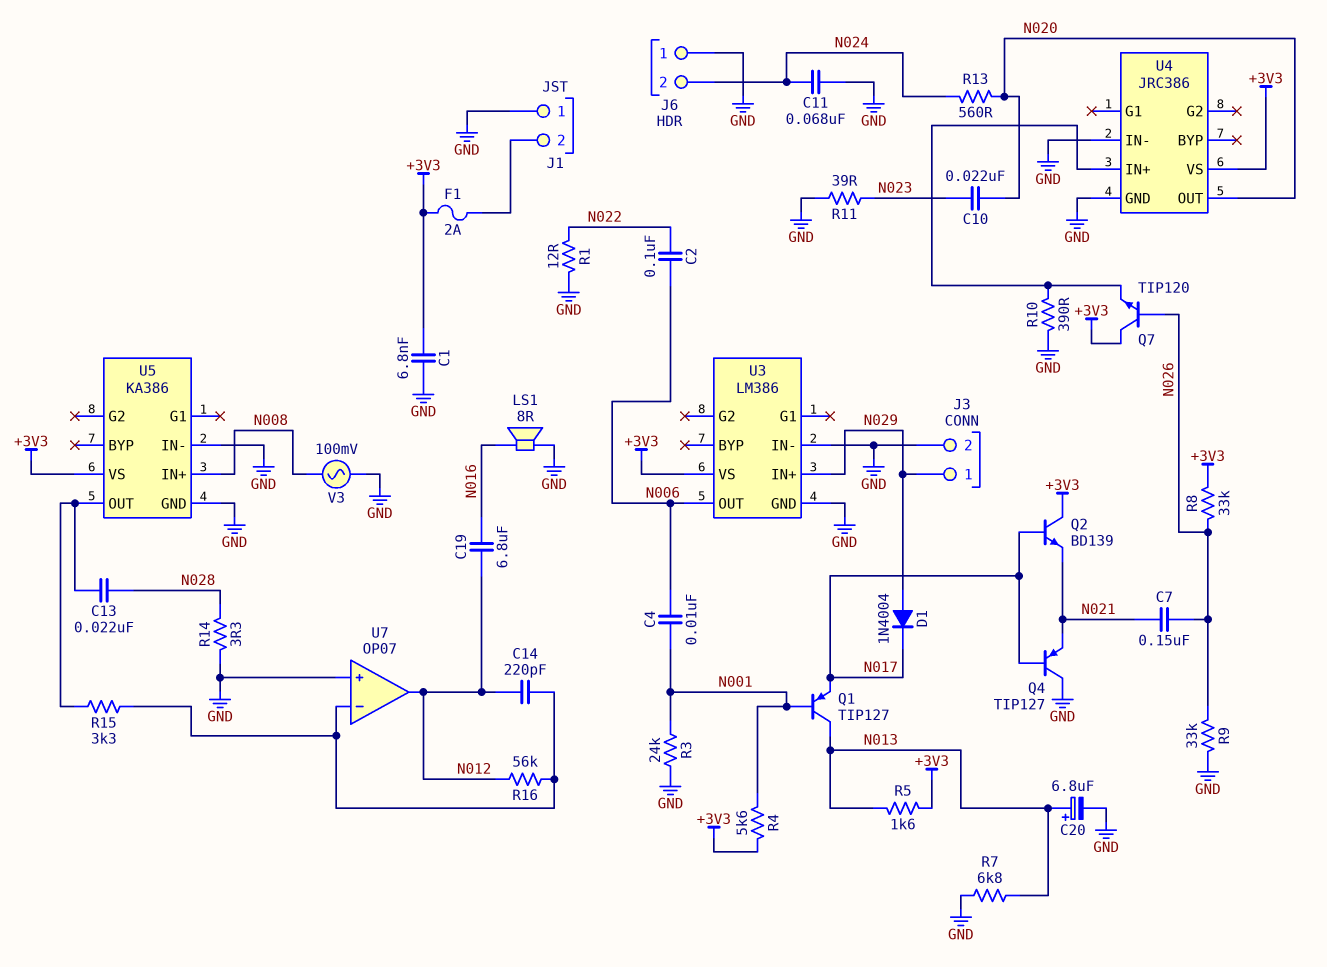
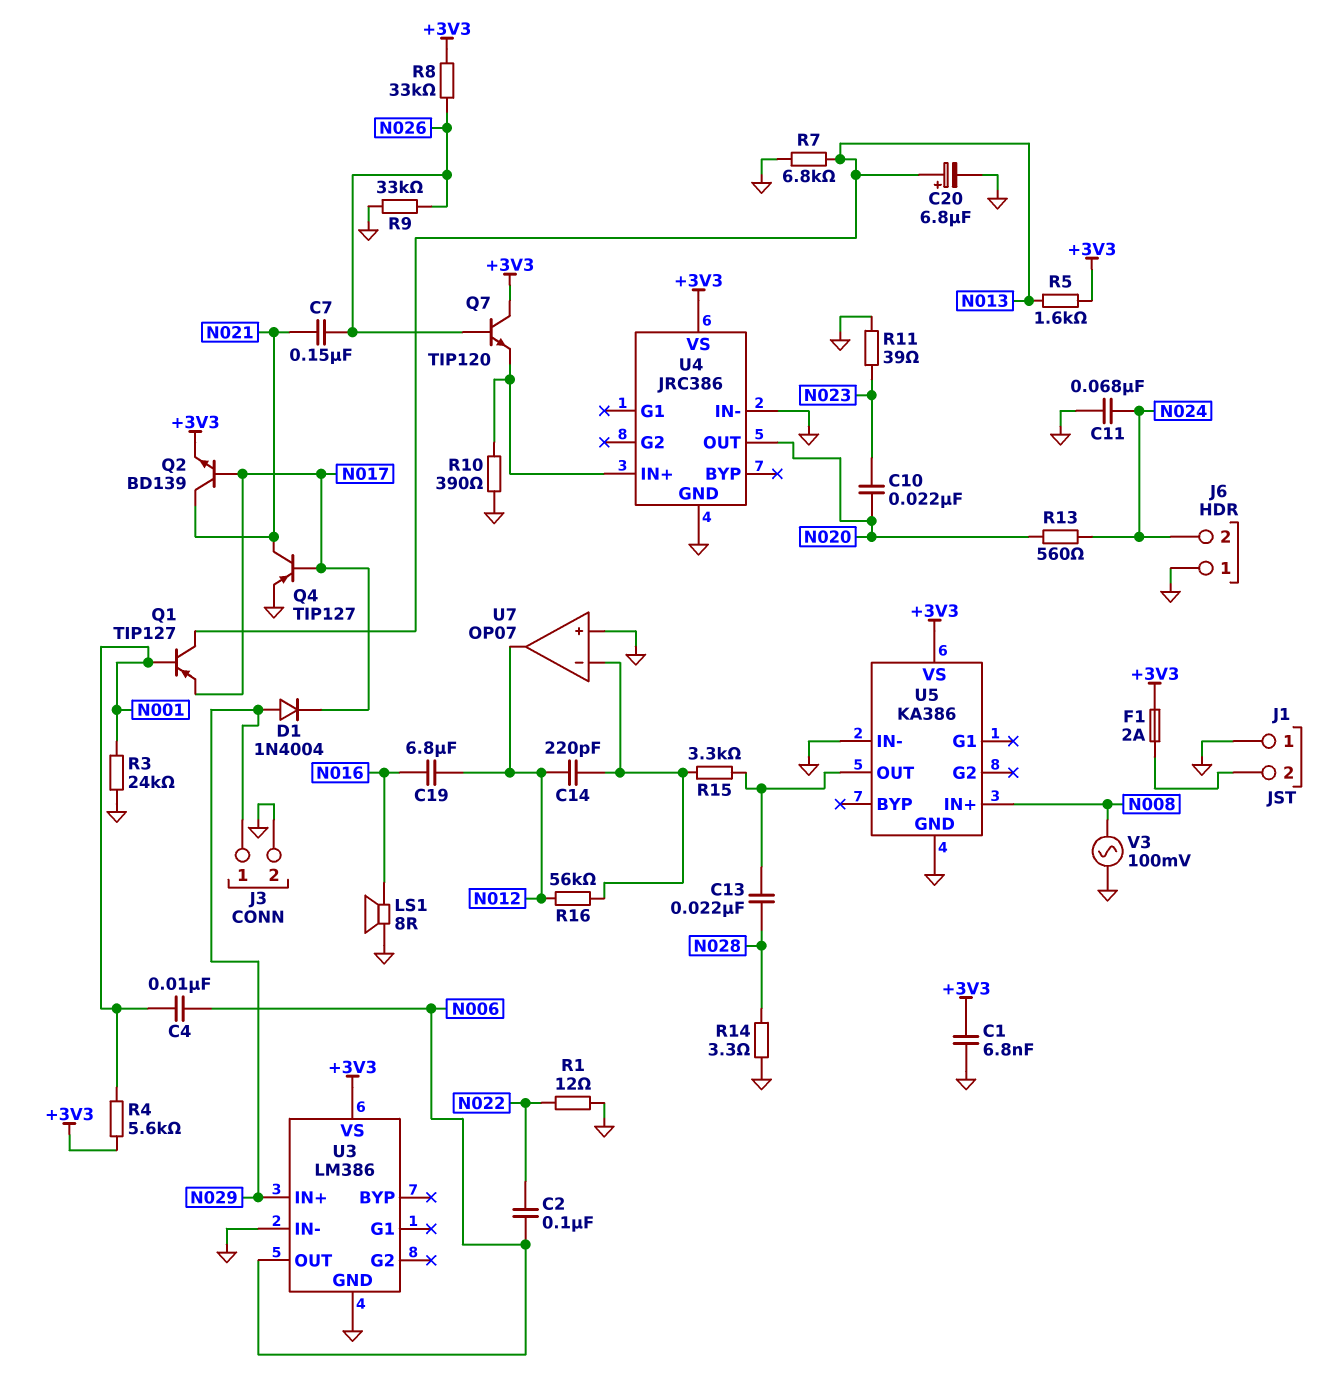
Q2: NPN BD139 (B N017, C +3V3, E N021) -> NPN BD139 (B N017, C N021, E +3V3)
Q4: PNP TIP127 (B N017, C GND, E N021) -> PNP TIP127 (B N017, C N021, E GND)

